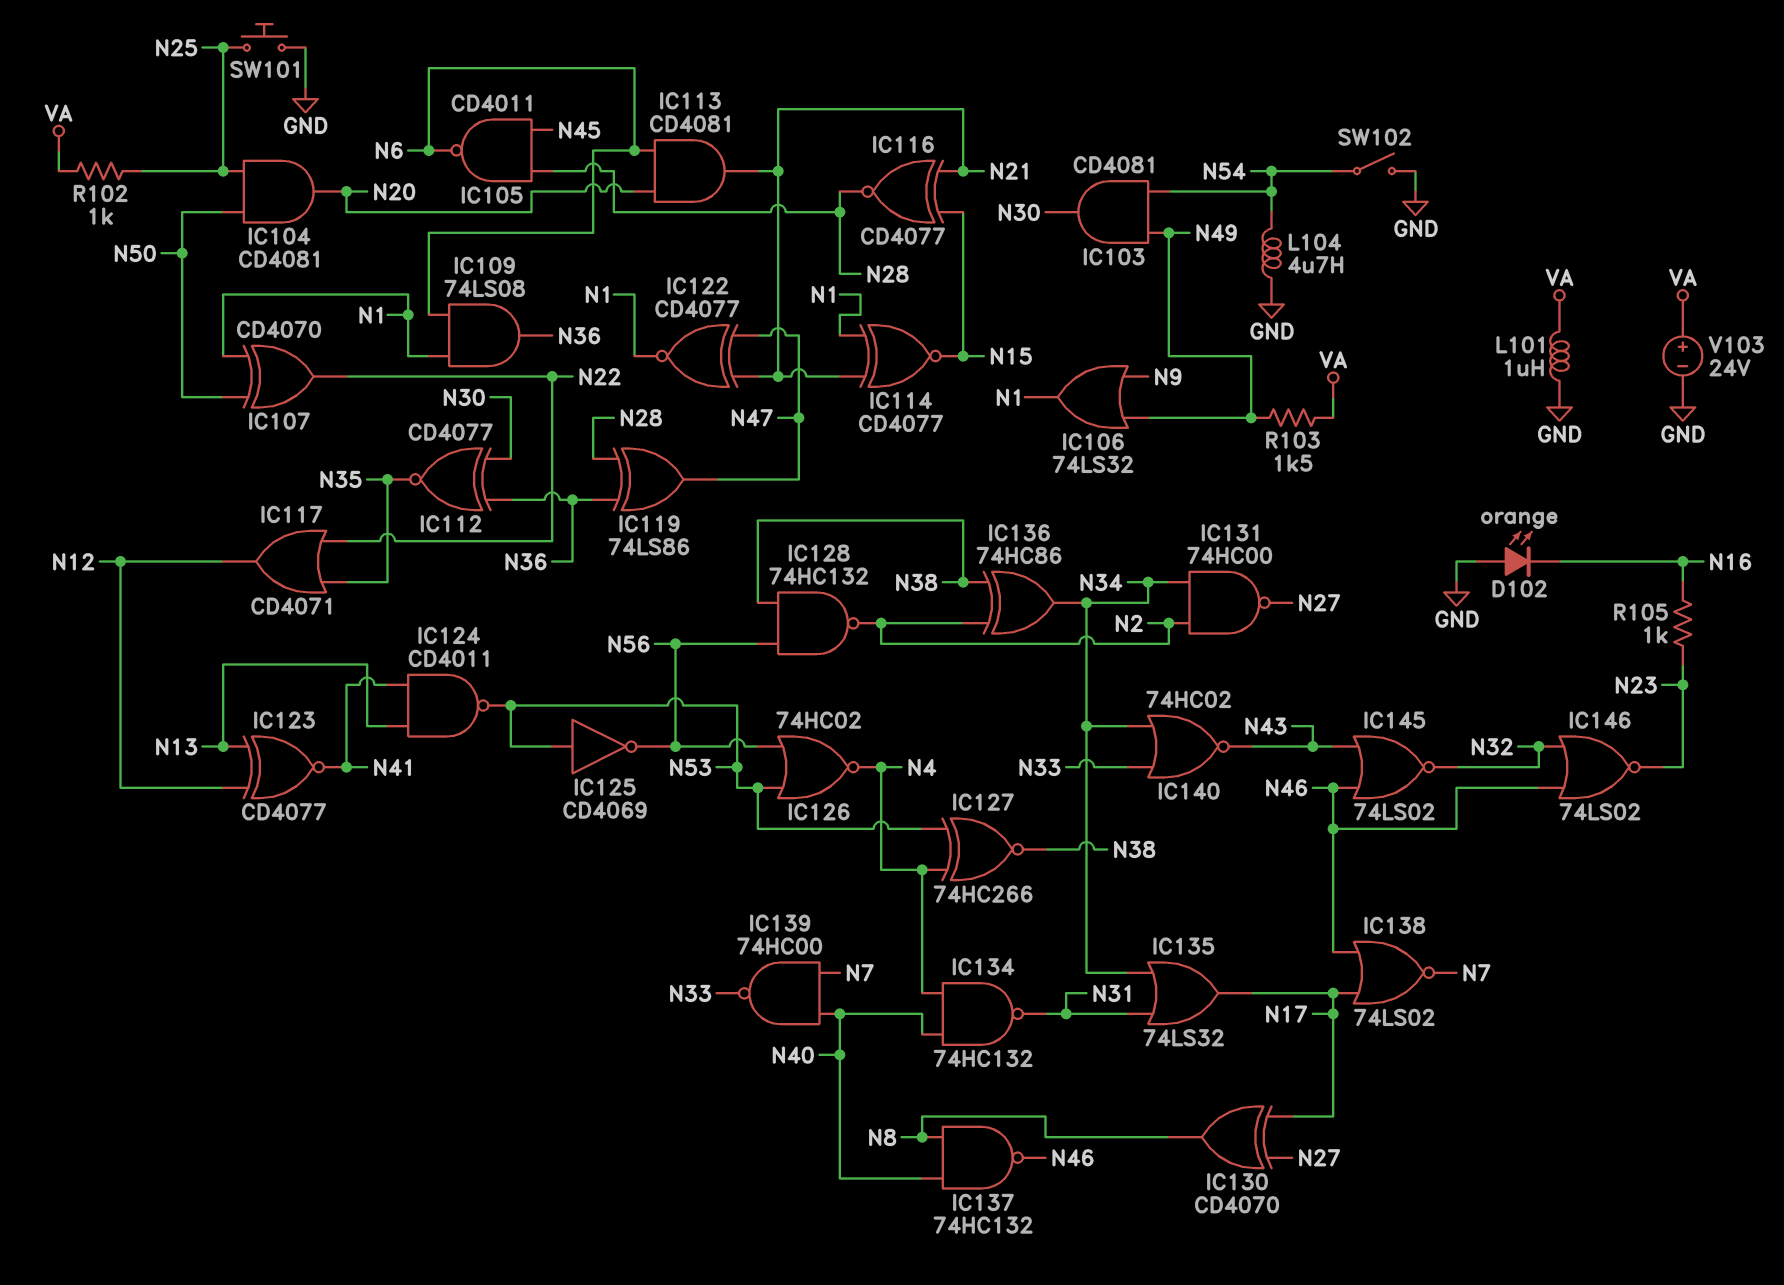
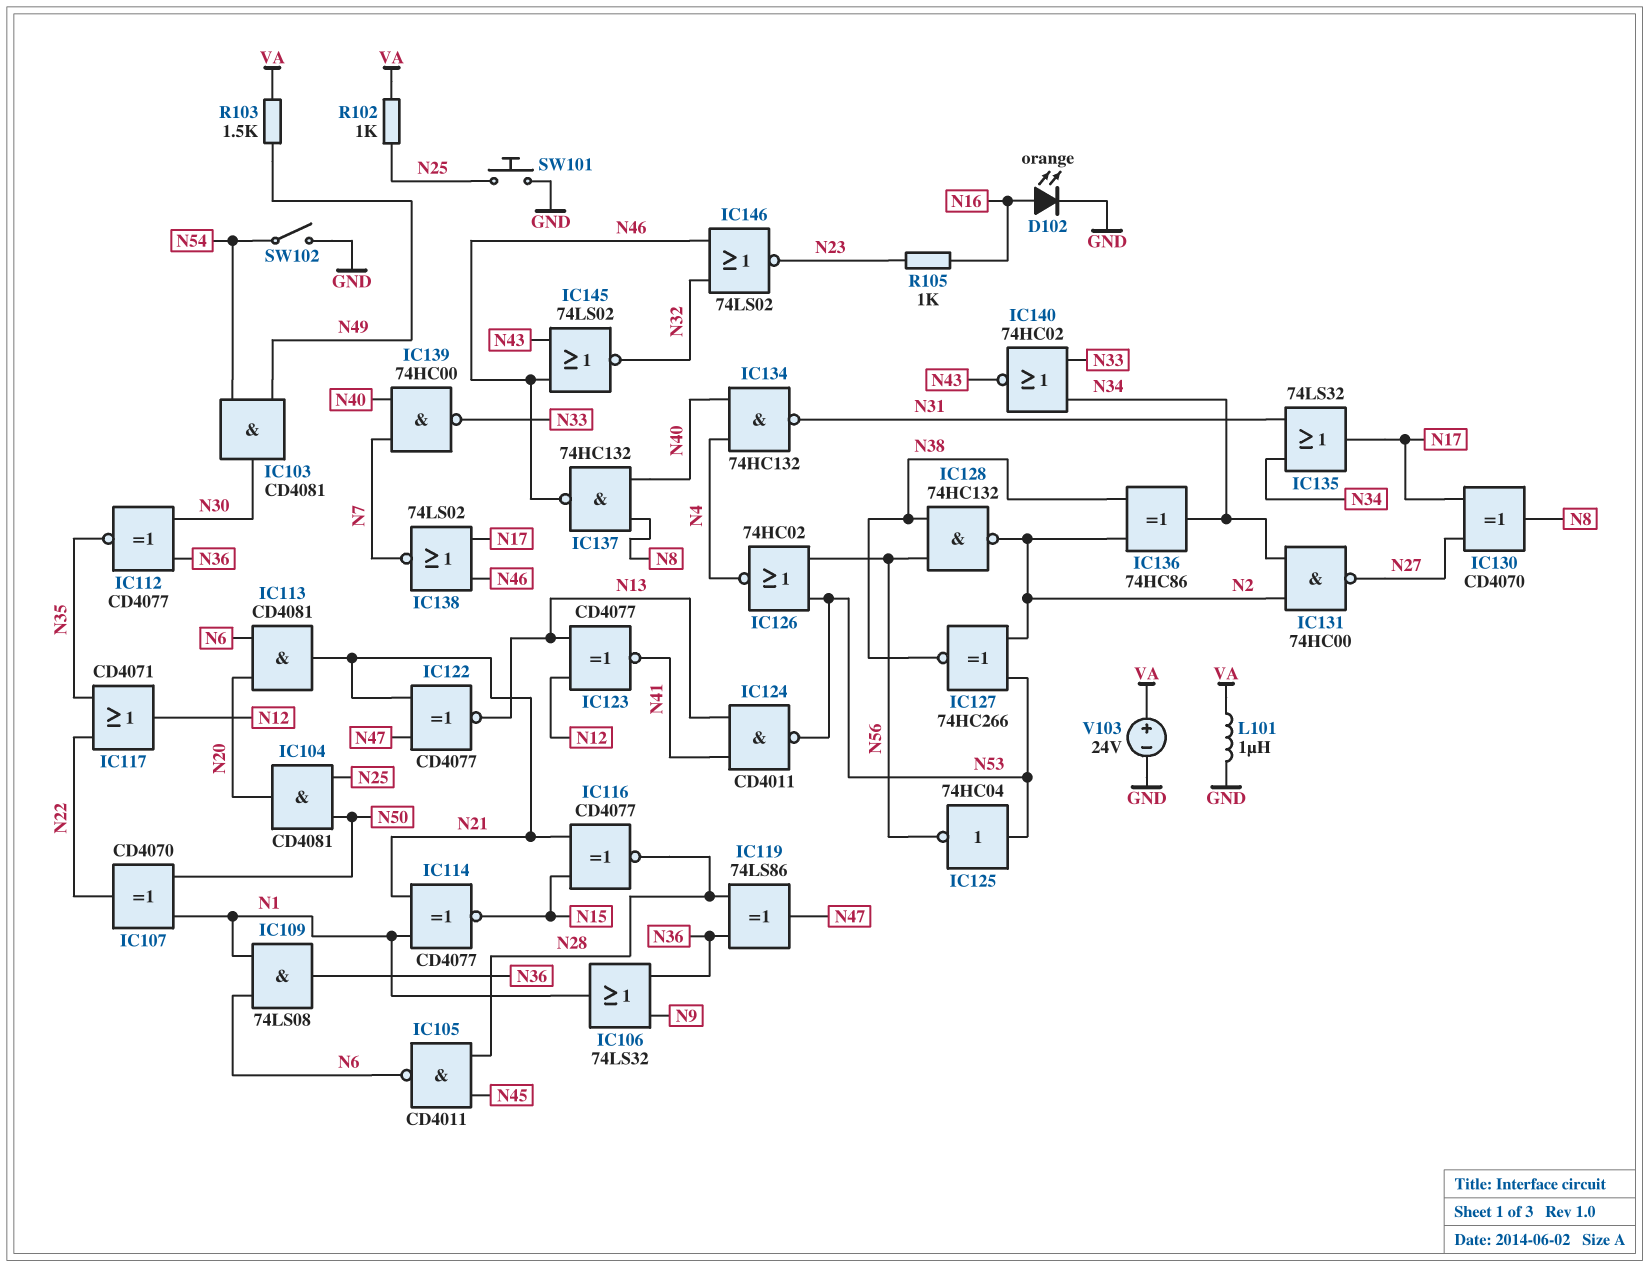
D102: LED orange (A GND, K N16) -> LED orange (A N16, K GND)
IC106: OR 74LS32 (in N9, in N49, out N1) -> OR 74LS32 (in N9, in N36, out N1)
IC122: XNOR CD4077 (in N21, in N47, out N1) -> XNOR CD4077 (in N21, in N47, out N13)
IC125: NOT CD4069 (in N53, out N56) -> NOT 74HC04 (in N53, out N56)
IC127: XNOR 74HC266 (in N4, in N53, out N38) -> XNOR 74HC266 (in N2, in N53, out N38)
L104: 4.7uH (GND, N54) -> none

